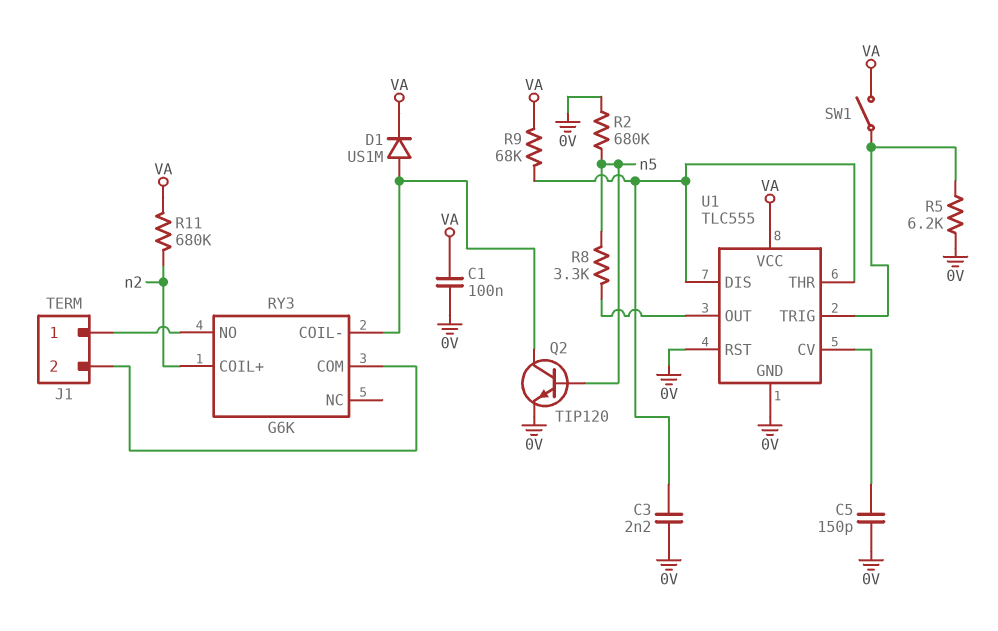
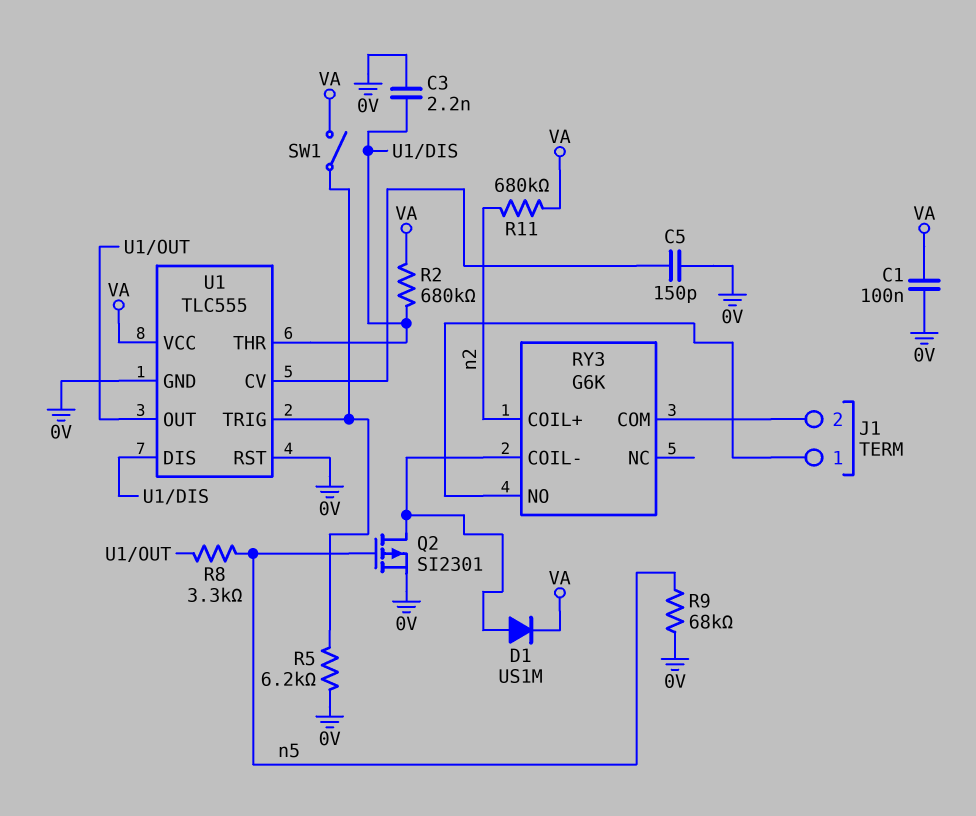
Q2: NPN TIP120 (B n5, C RY3/COIL-, E 0V) -> PMOS SI2301 (G n5, D RY3/COIL-, S 0V)
R2: 680k (0V, n5) -> 680k (U1/DIS, VA)
R9: 68k (U1/DIS, VA) -> 68k (0V, n5)

